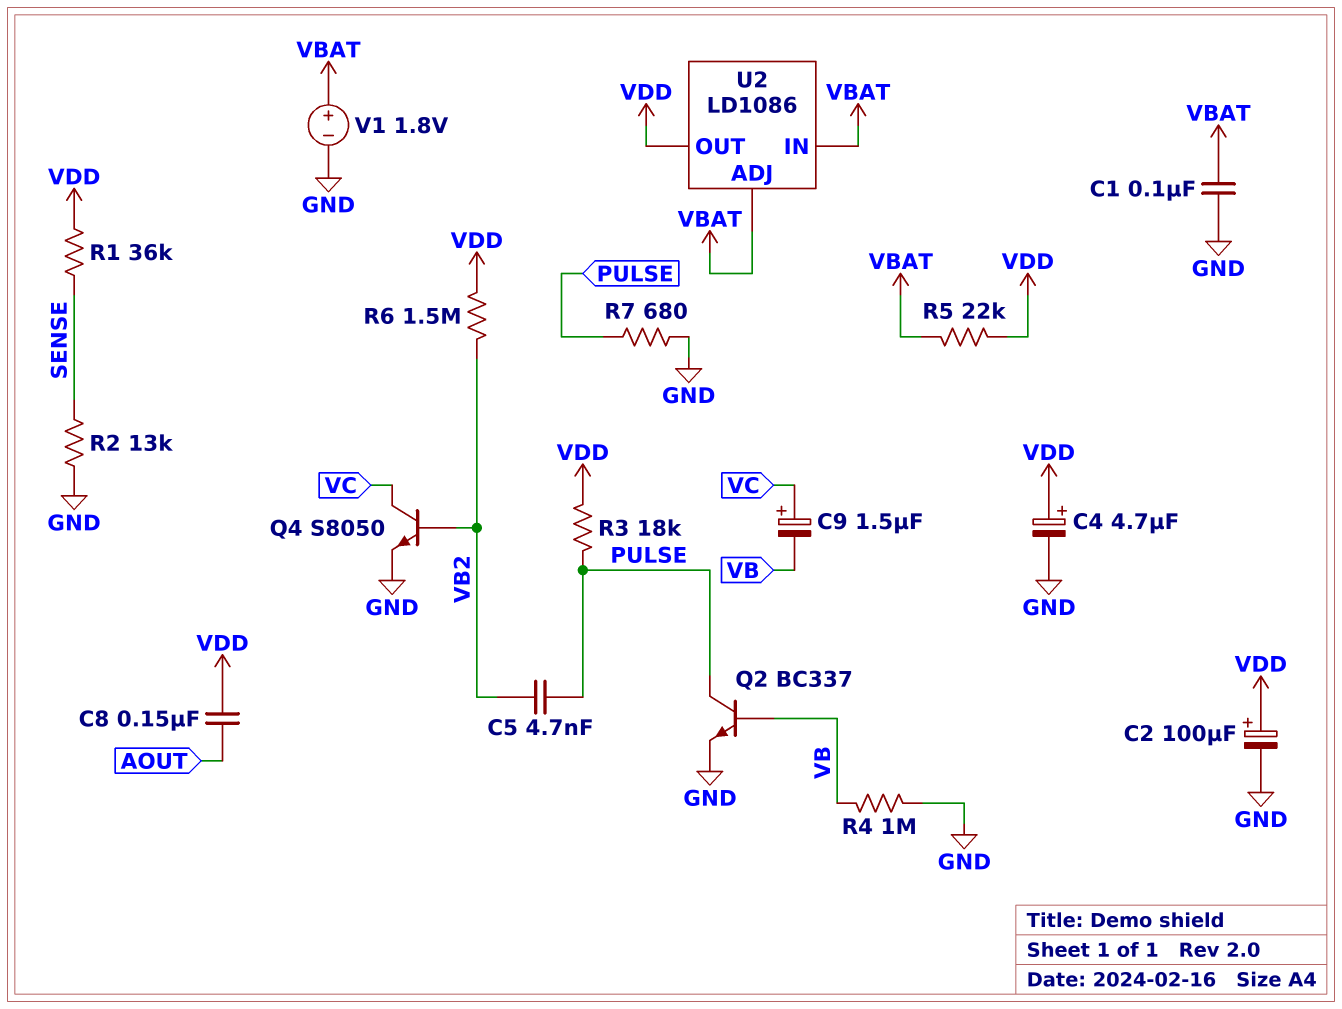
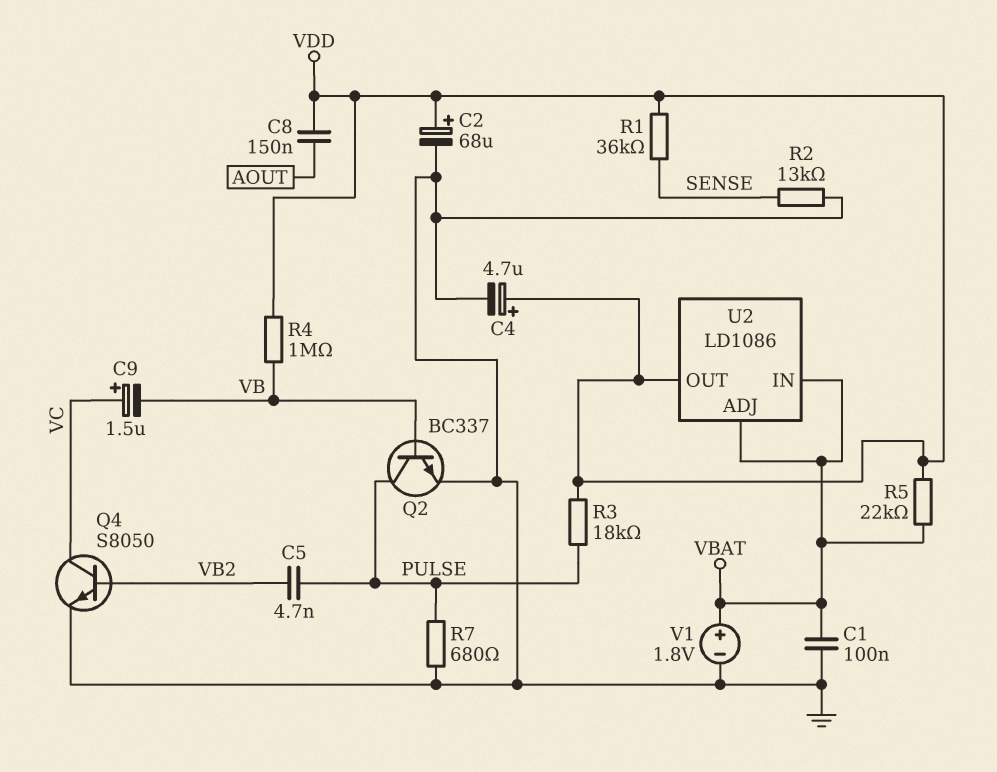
C2: 100uF (plus VDD, minus GND) -> 68uF (plus VDD, minus GND)
R4: 1M (GND, VB) -> 1M (VB, VDD)
R6: 1.5M (VB2, VDD) -> none

